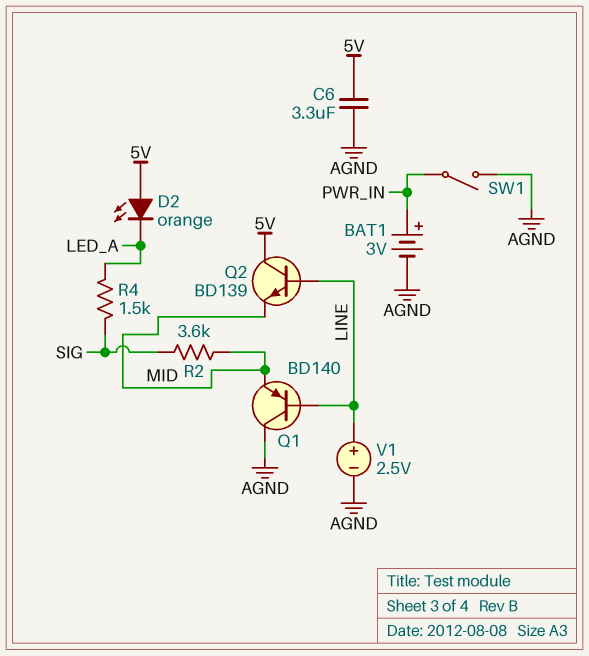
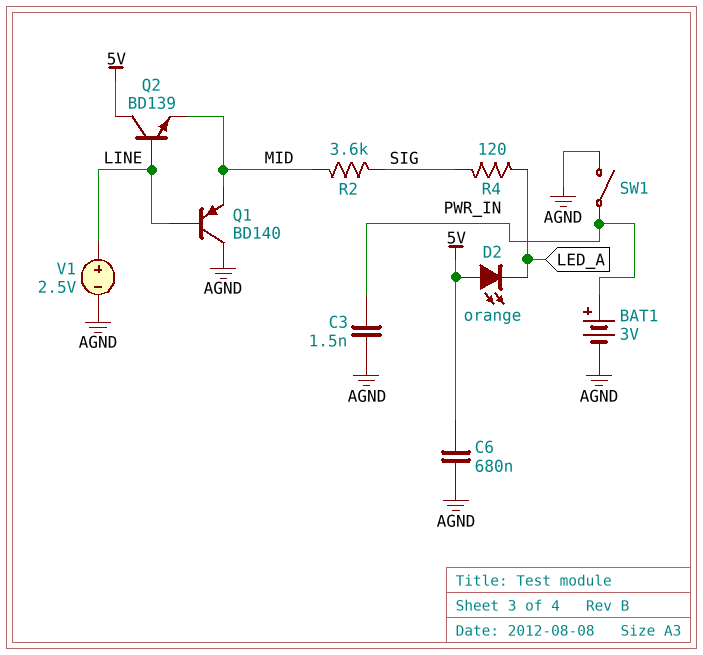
C3: none -> 1.5nF (AGND, PWR_IN)
C6: 3.3uF (5V, AGND) -> 680nF (5V, AGND)
R4: 1.5k (LED_A, SIG) -> 120 (LED_A, SIG)

